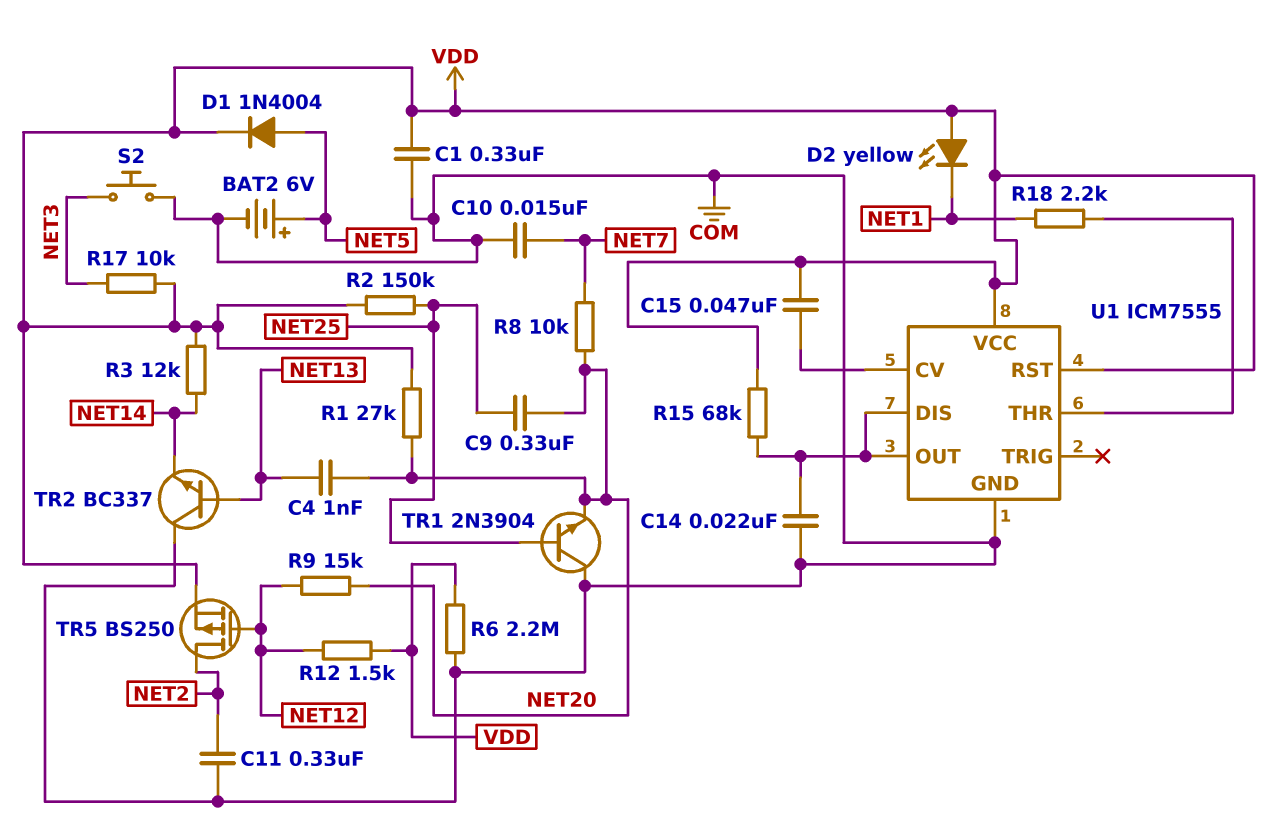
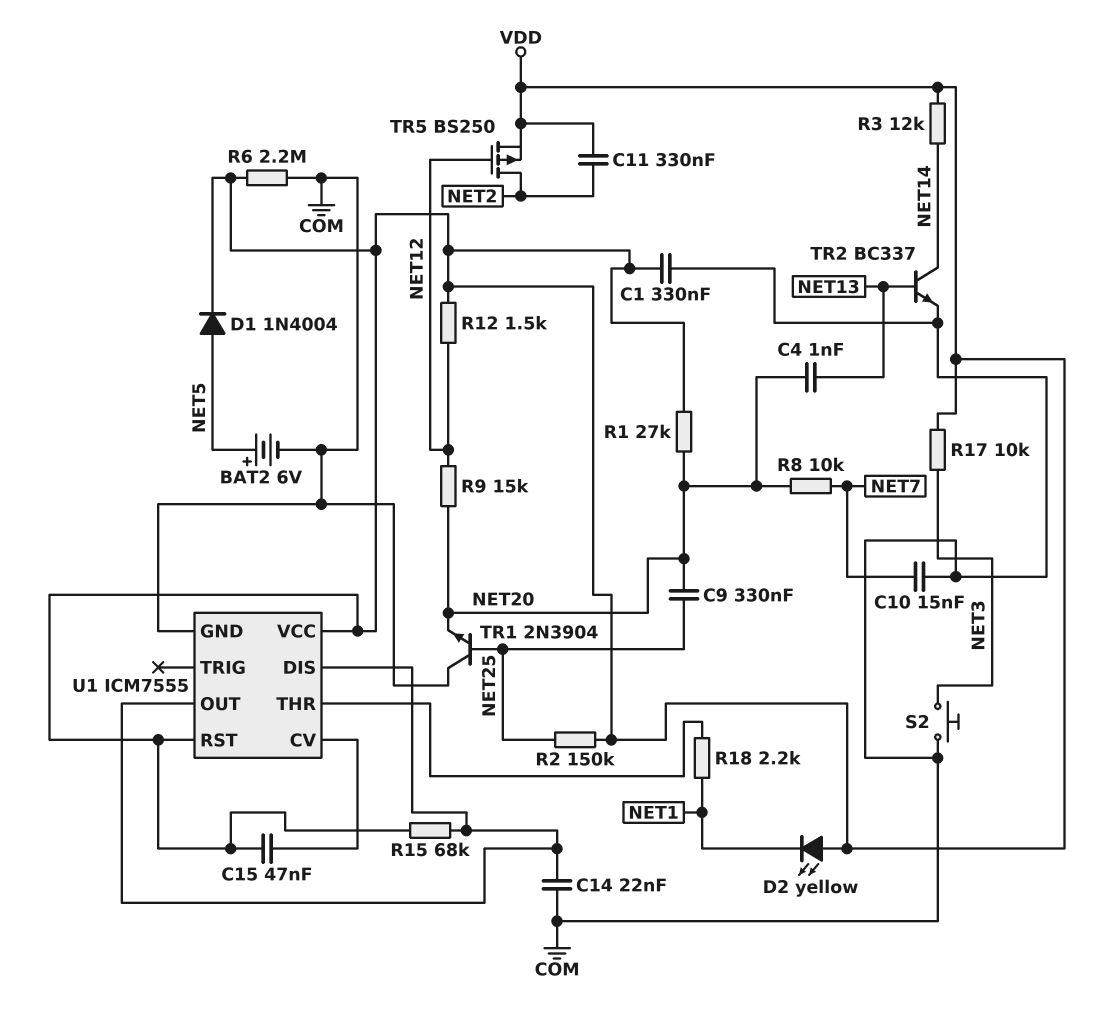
C11: 330nF (COM, NET2) -> 330nF (NET2, VDD)
TR2: NPN BC337 (B NET13, C COM, E NET14) -> NPN BC337 (B NET13, C NET14, E COM)

